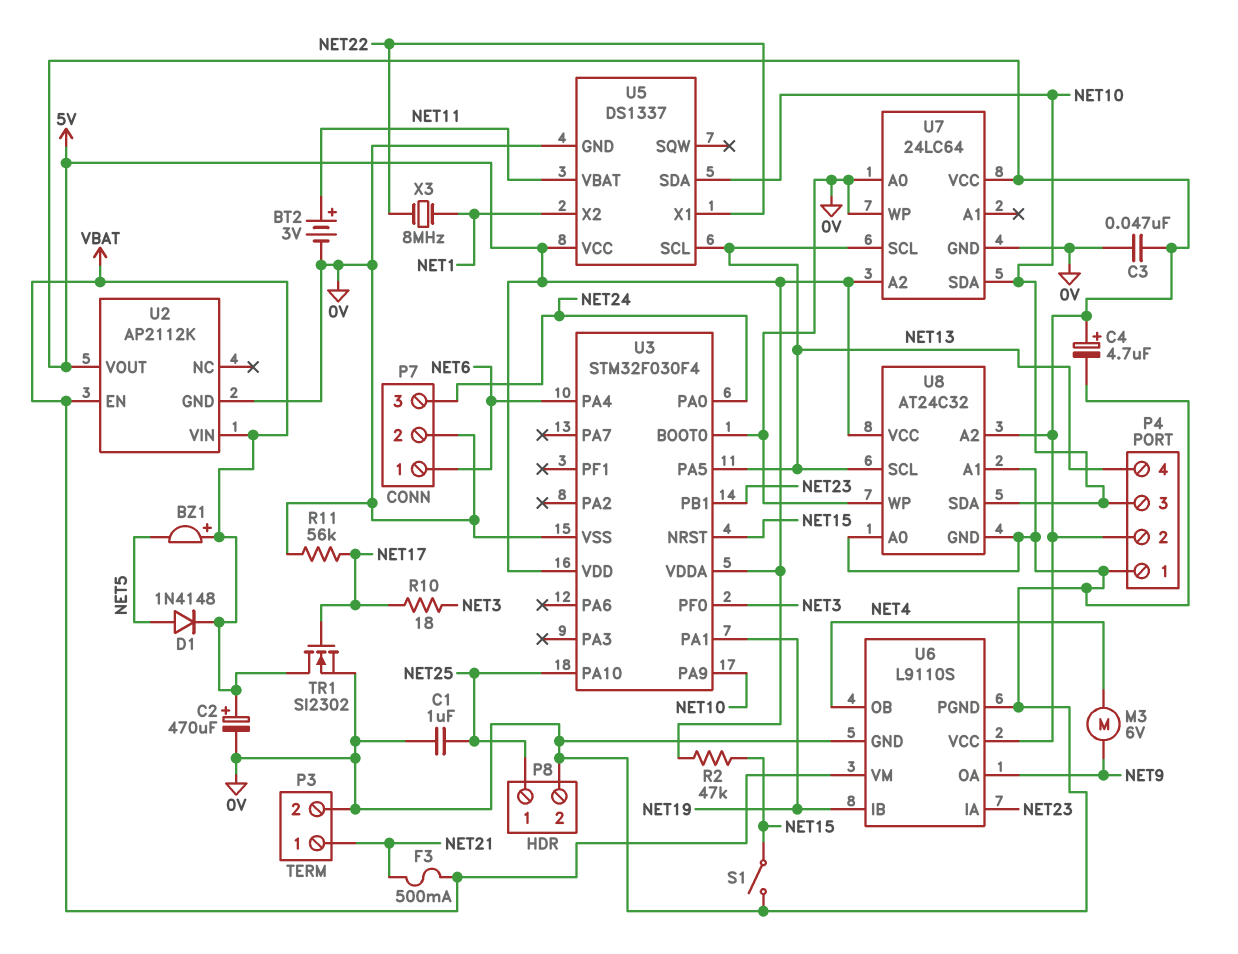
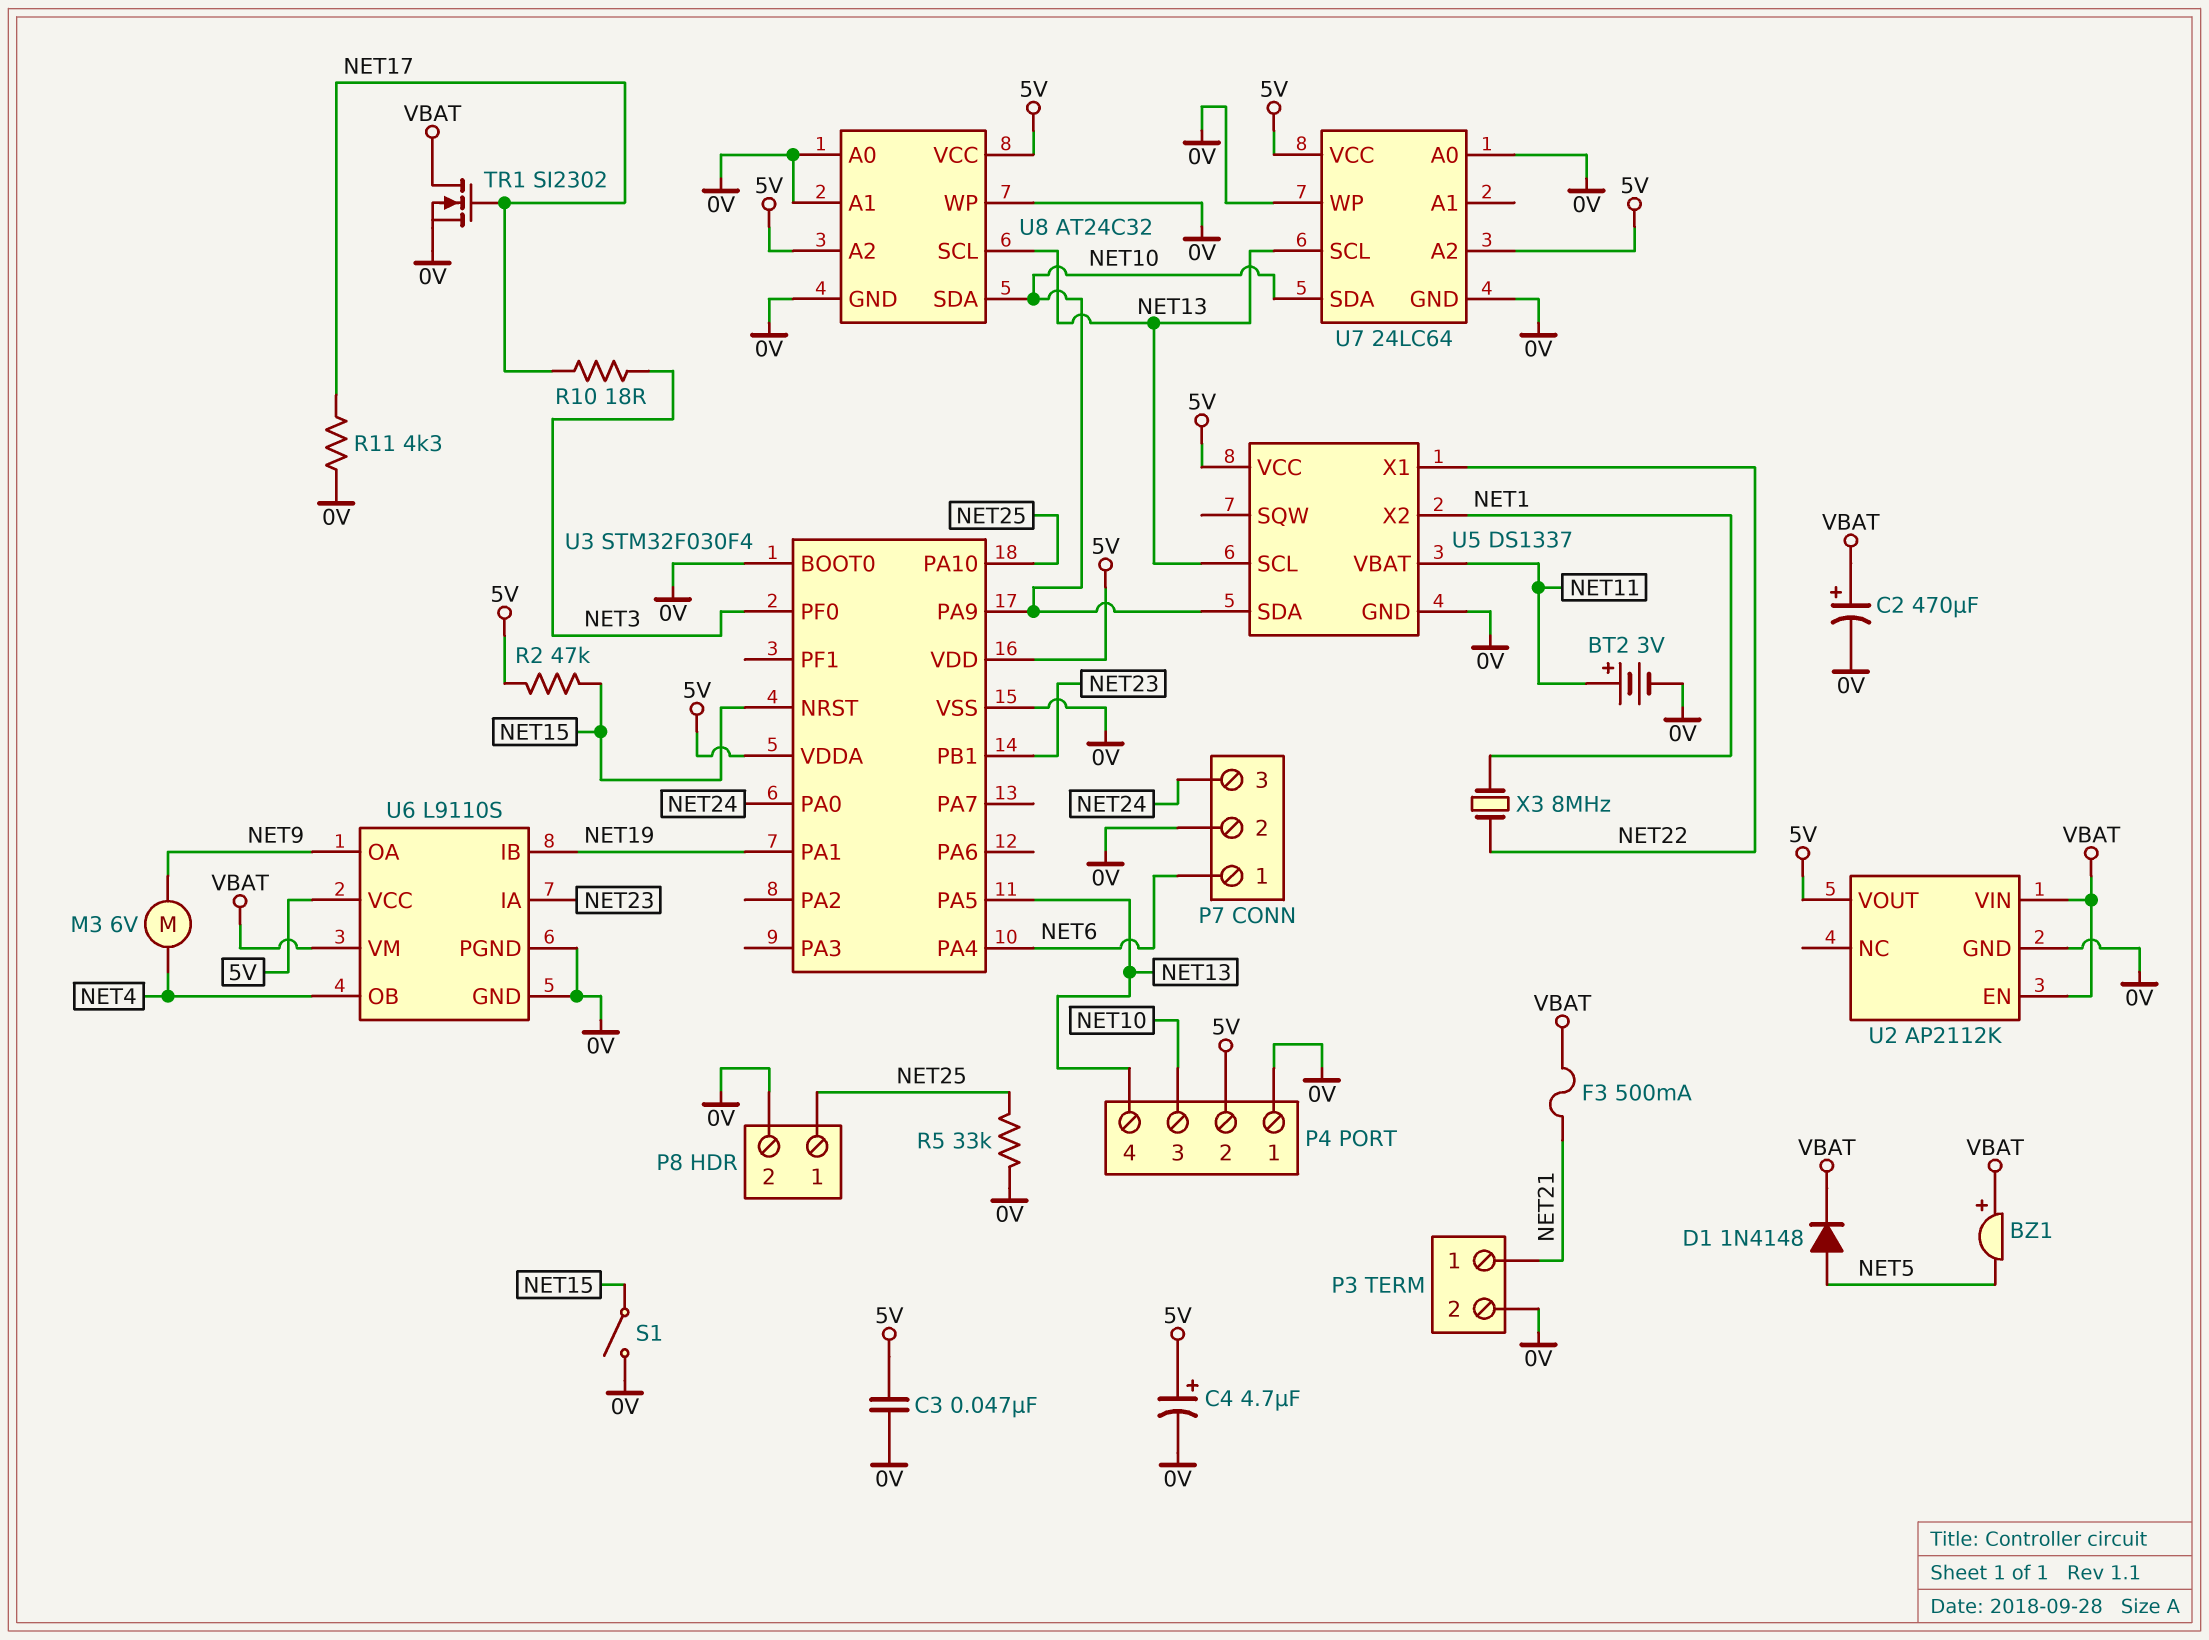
C1: 1uF (0V, NET25) -> none
R5: none -> 33k (0V, NET25)
R11: 56k (0V, NET17) -> 4.3k (0V, NET17)

